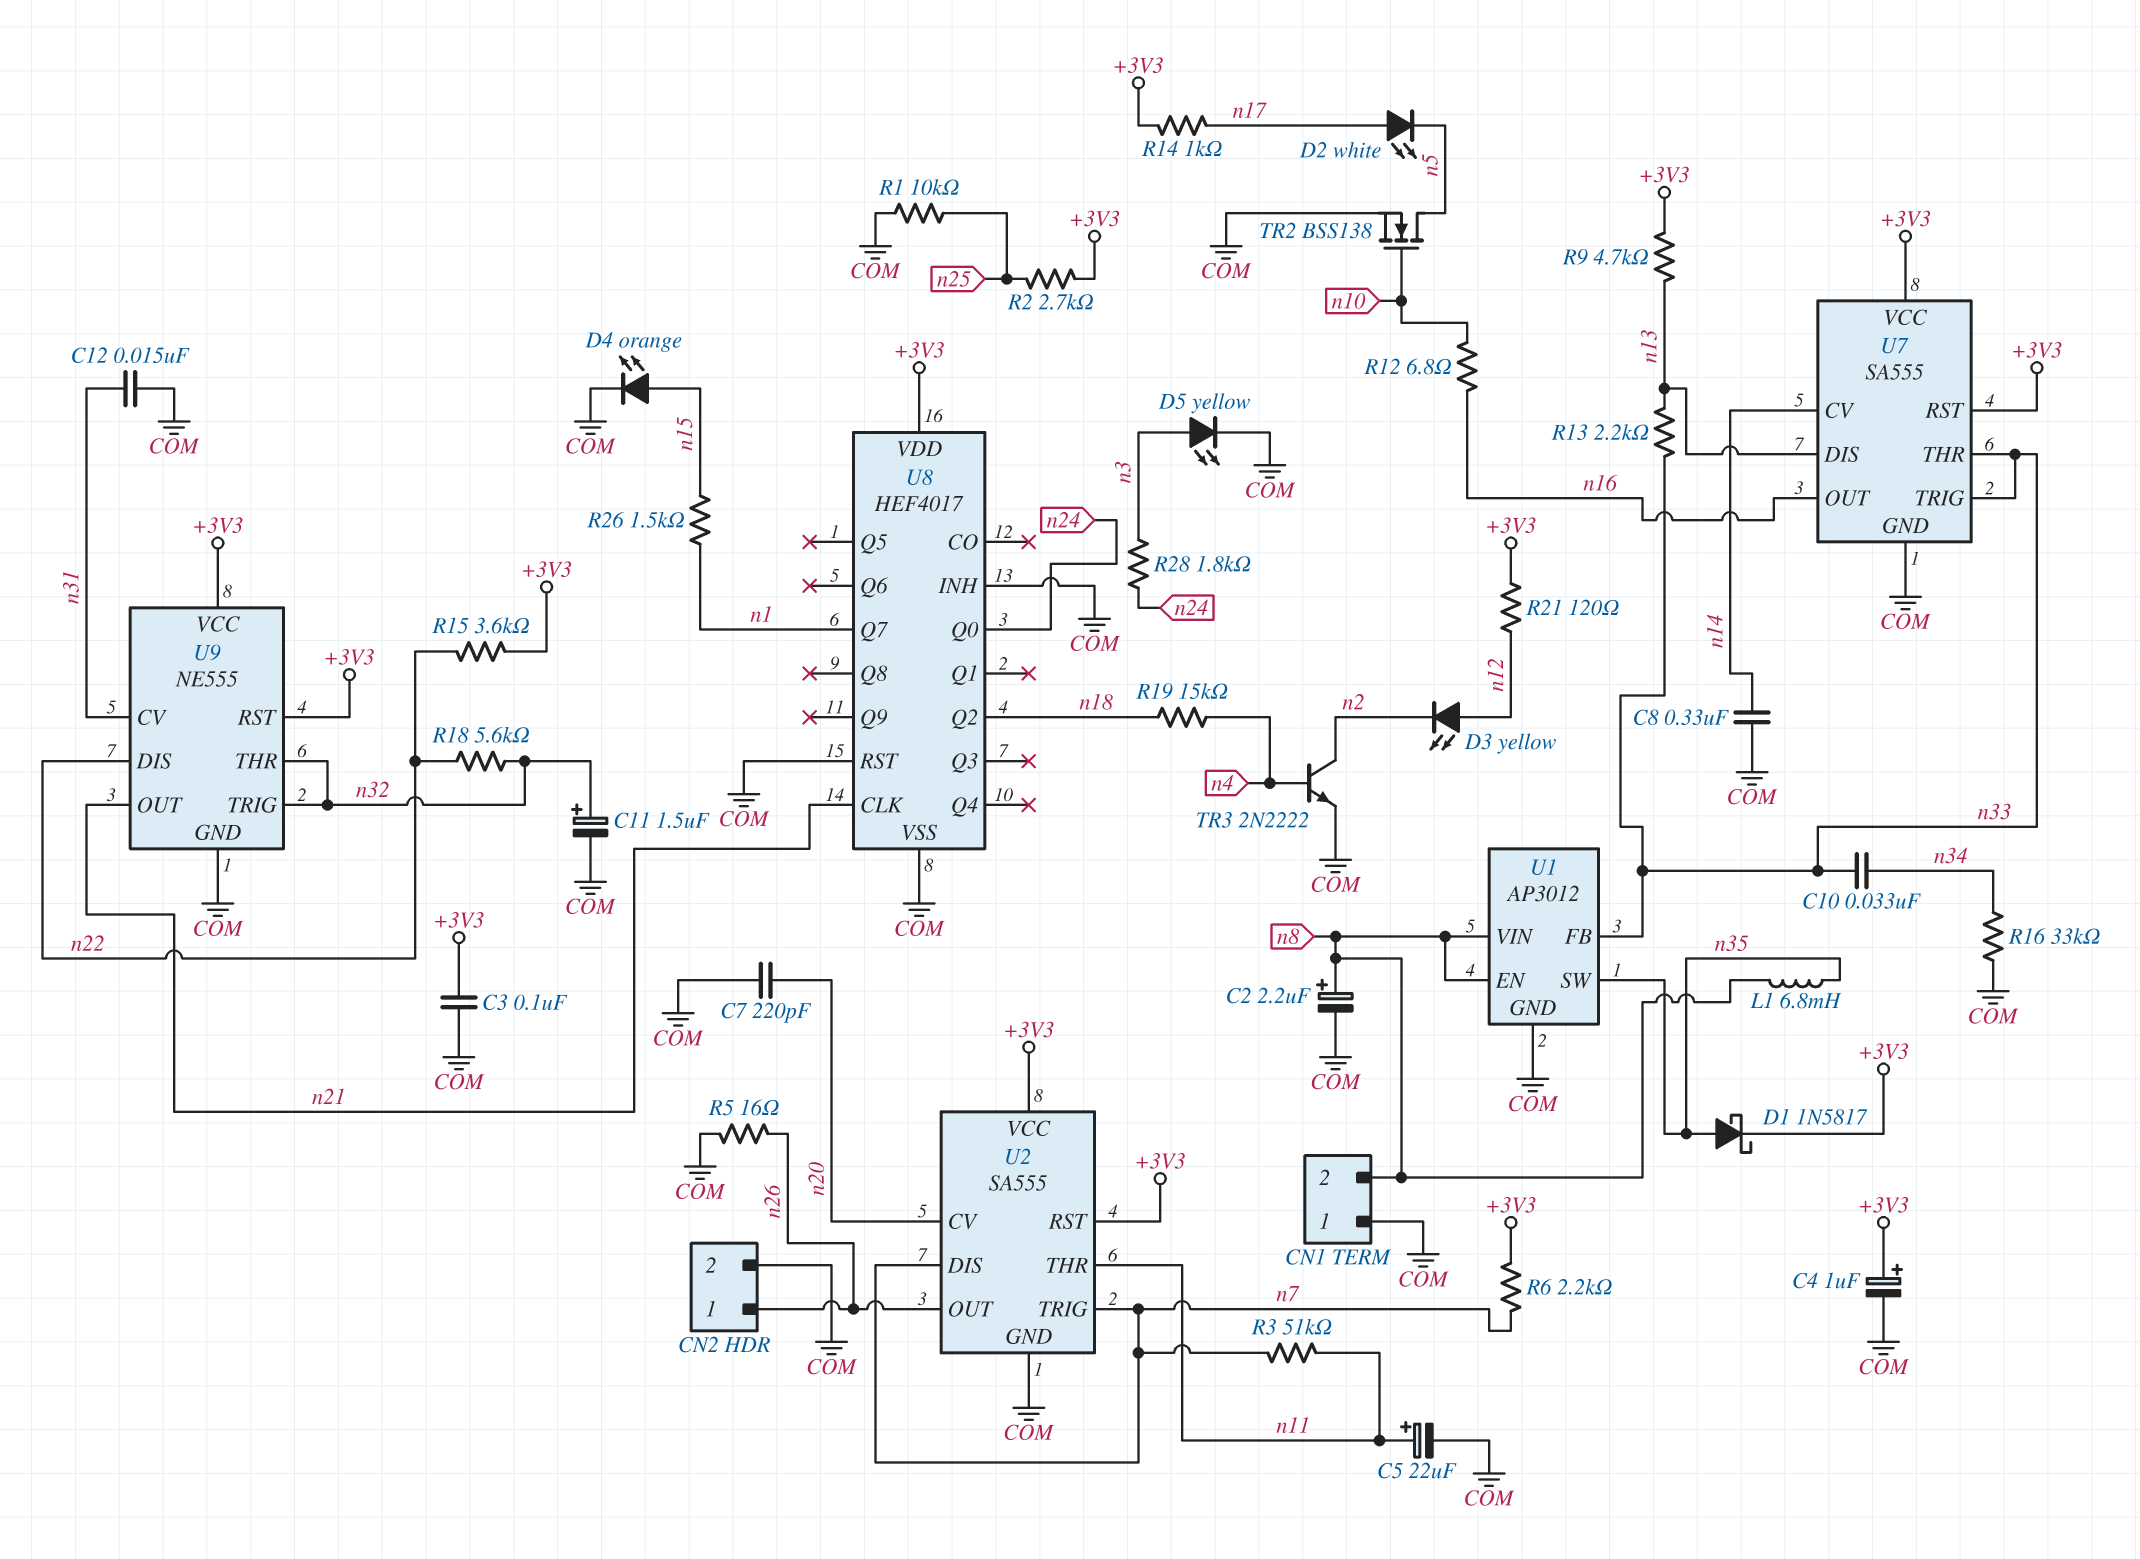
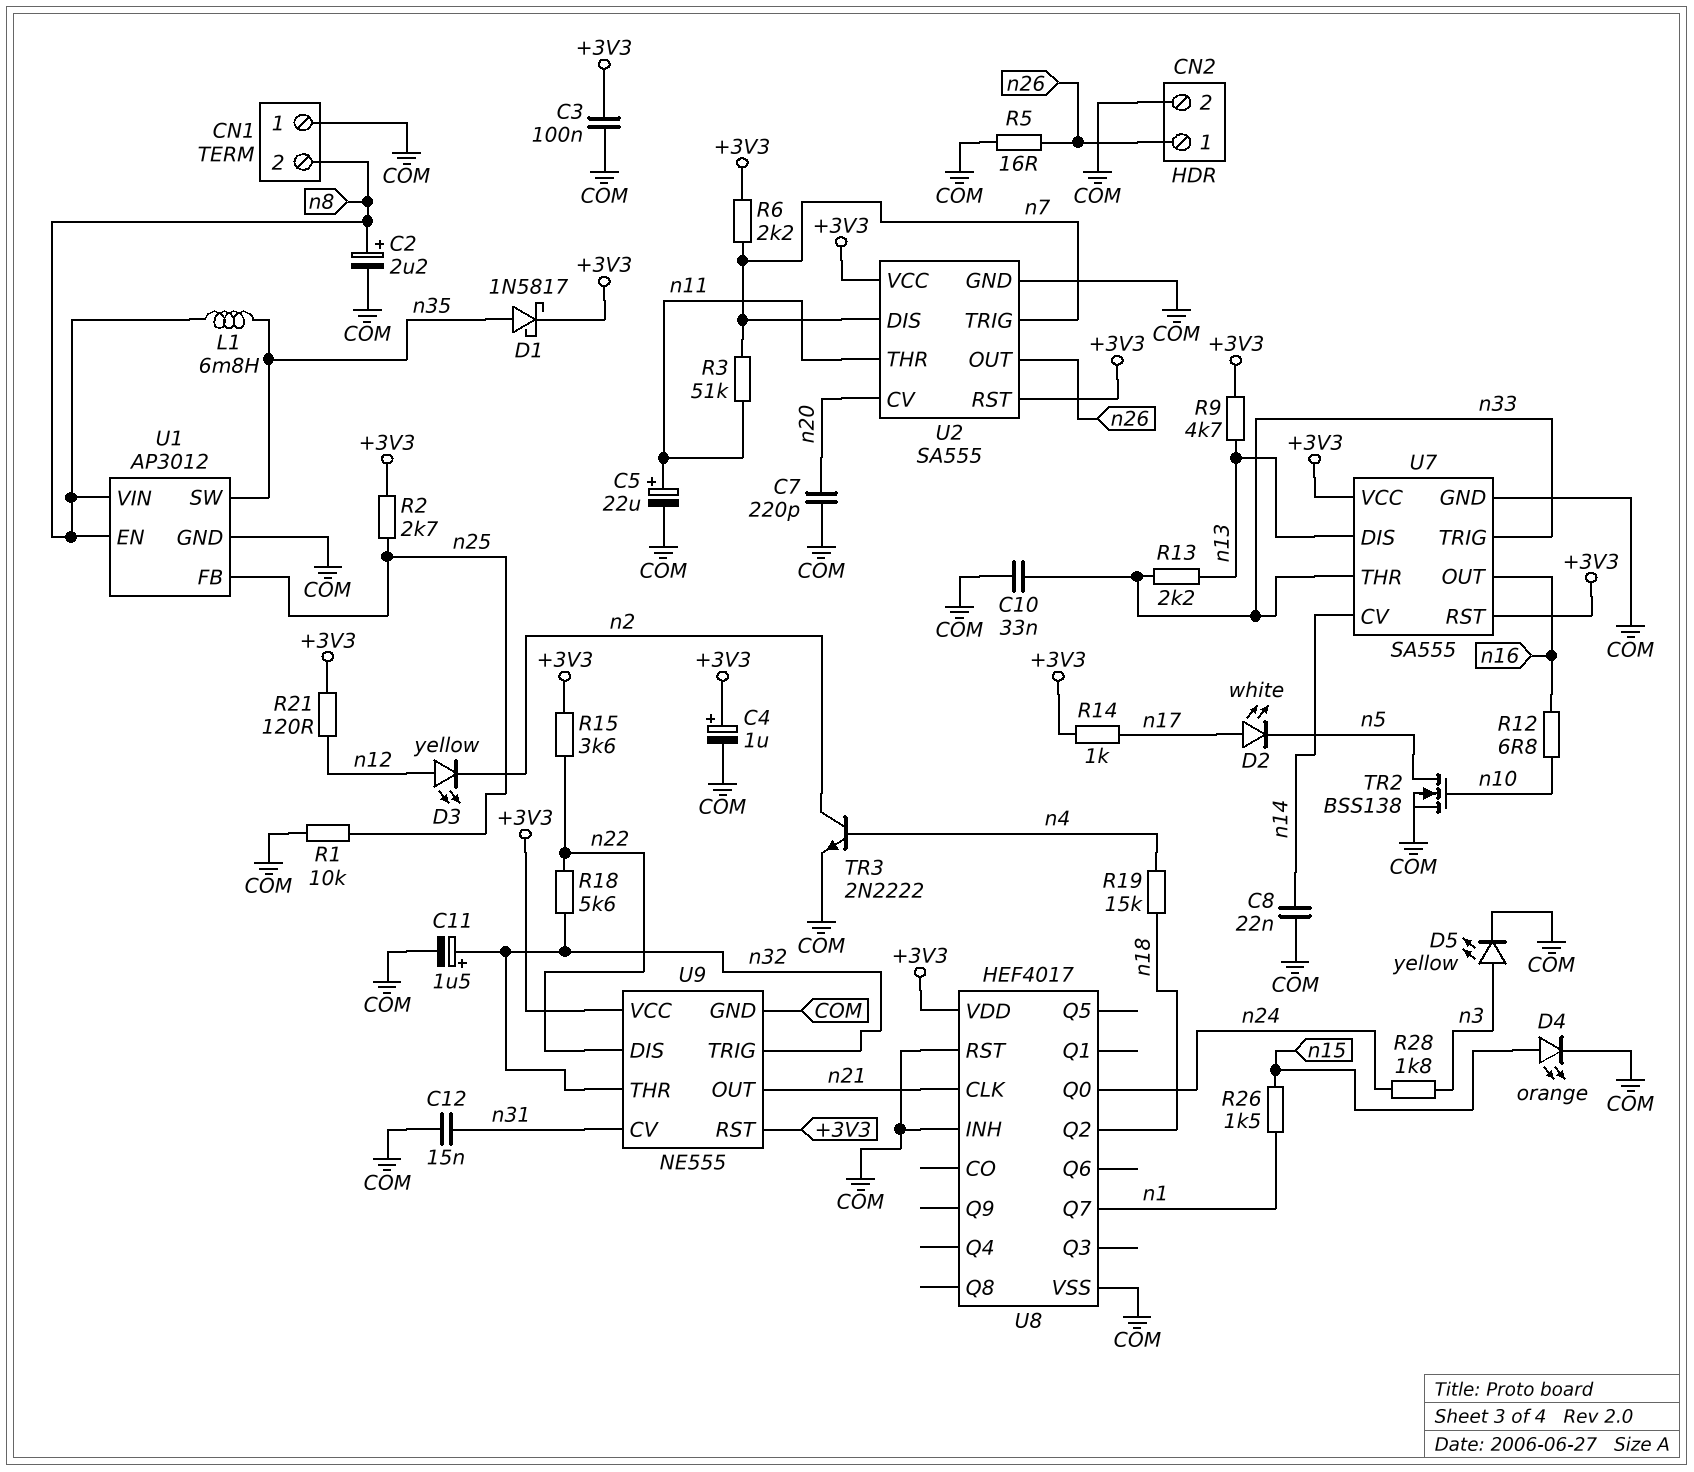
C8: 330nF (COM, n14) -> 22nF (COM, n14)
C10: 33nF (n33, n34) -> 33nF (COM, n33)
R16: 33k (COM, n34) -> none
U1 pin FB: n33 -> n25

